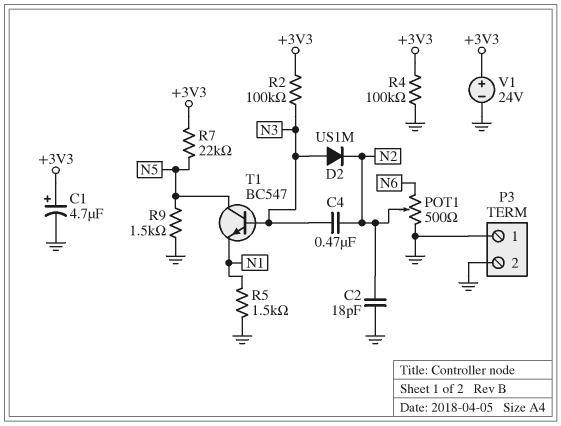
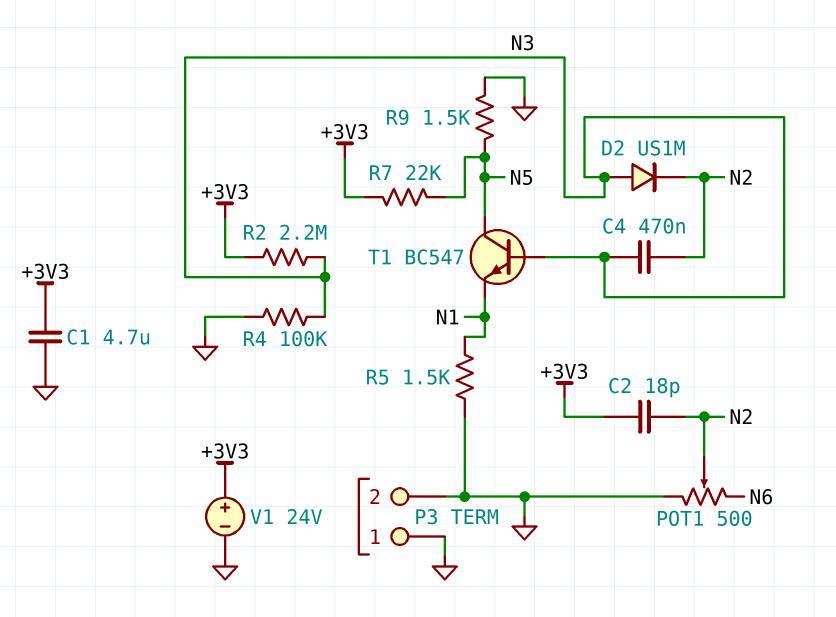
C1: 4.7uF (plus +3V3, minus GND) -> 4.7uF (+3V3, GND)
C2: 18pF (GND, N2) -> 18pF (+3V3, N2)
R2: 100k (+3V3, N3) -> 2.2M (+3V3, N3)
R4: 100k (+3V3, GND) -> 100k (GND, N3)

